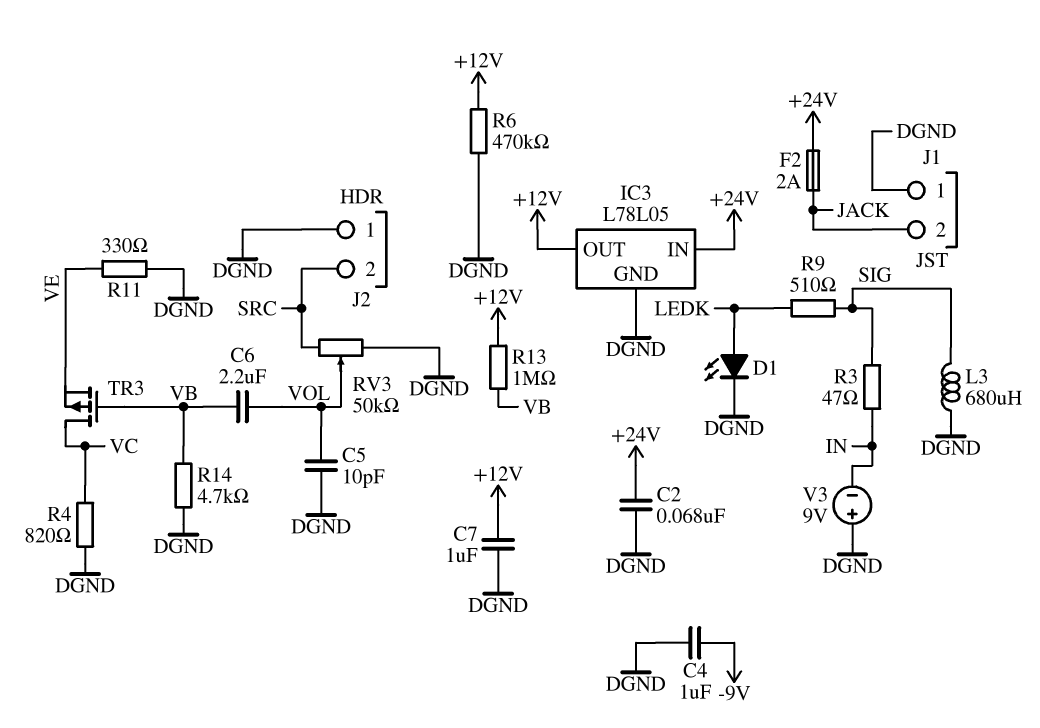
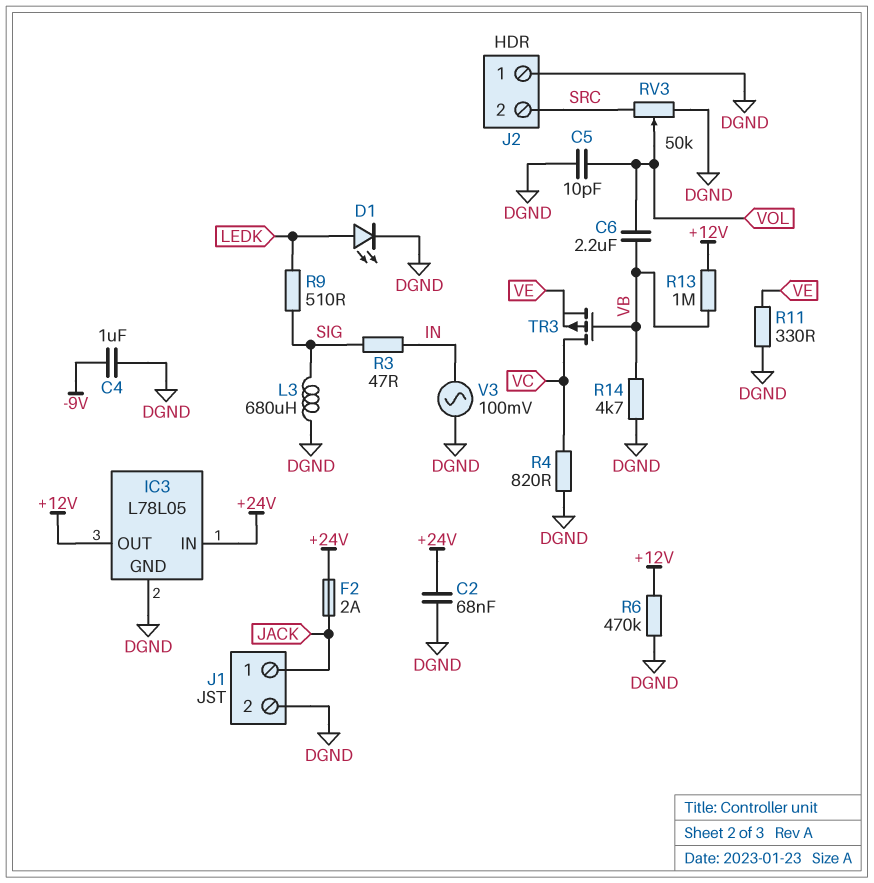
C7: 1uF (+12V, DGND) -> none
J1 pin 1: DGND -> JACK
J1 pin 2: JACK -> DGND
V3: 9V (plus DGND, minus IN) -> AC 100mV (DGND, IN)

